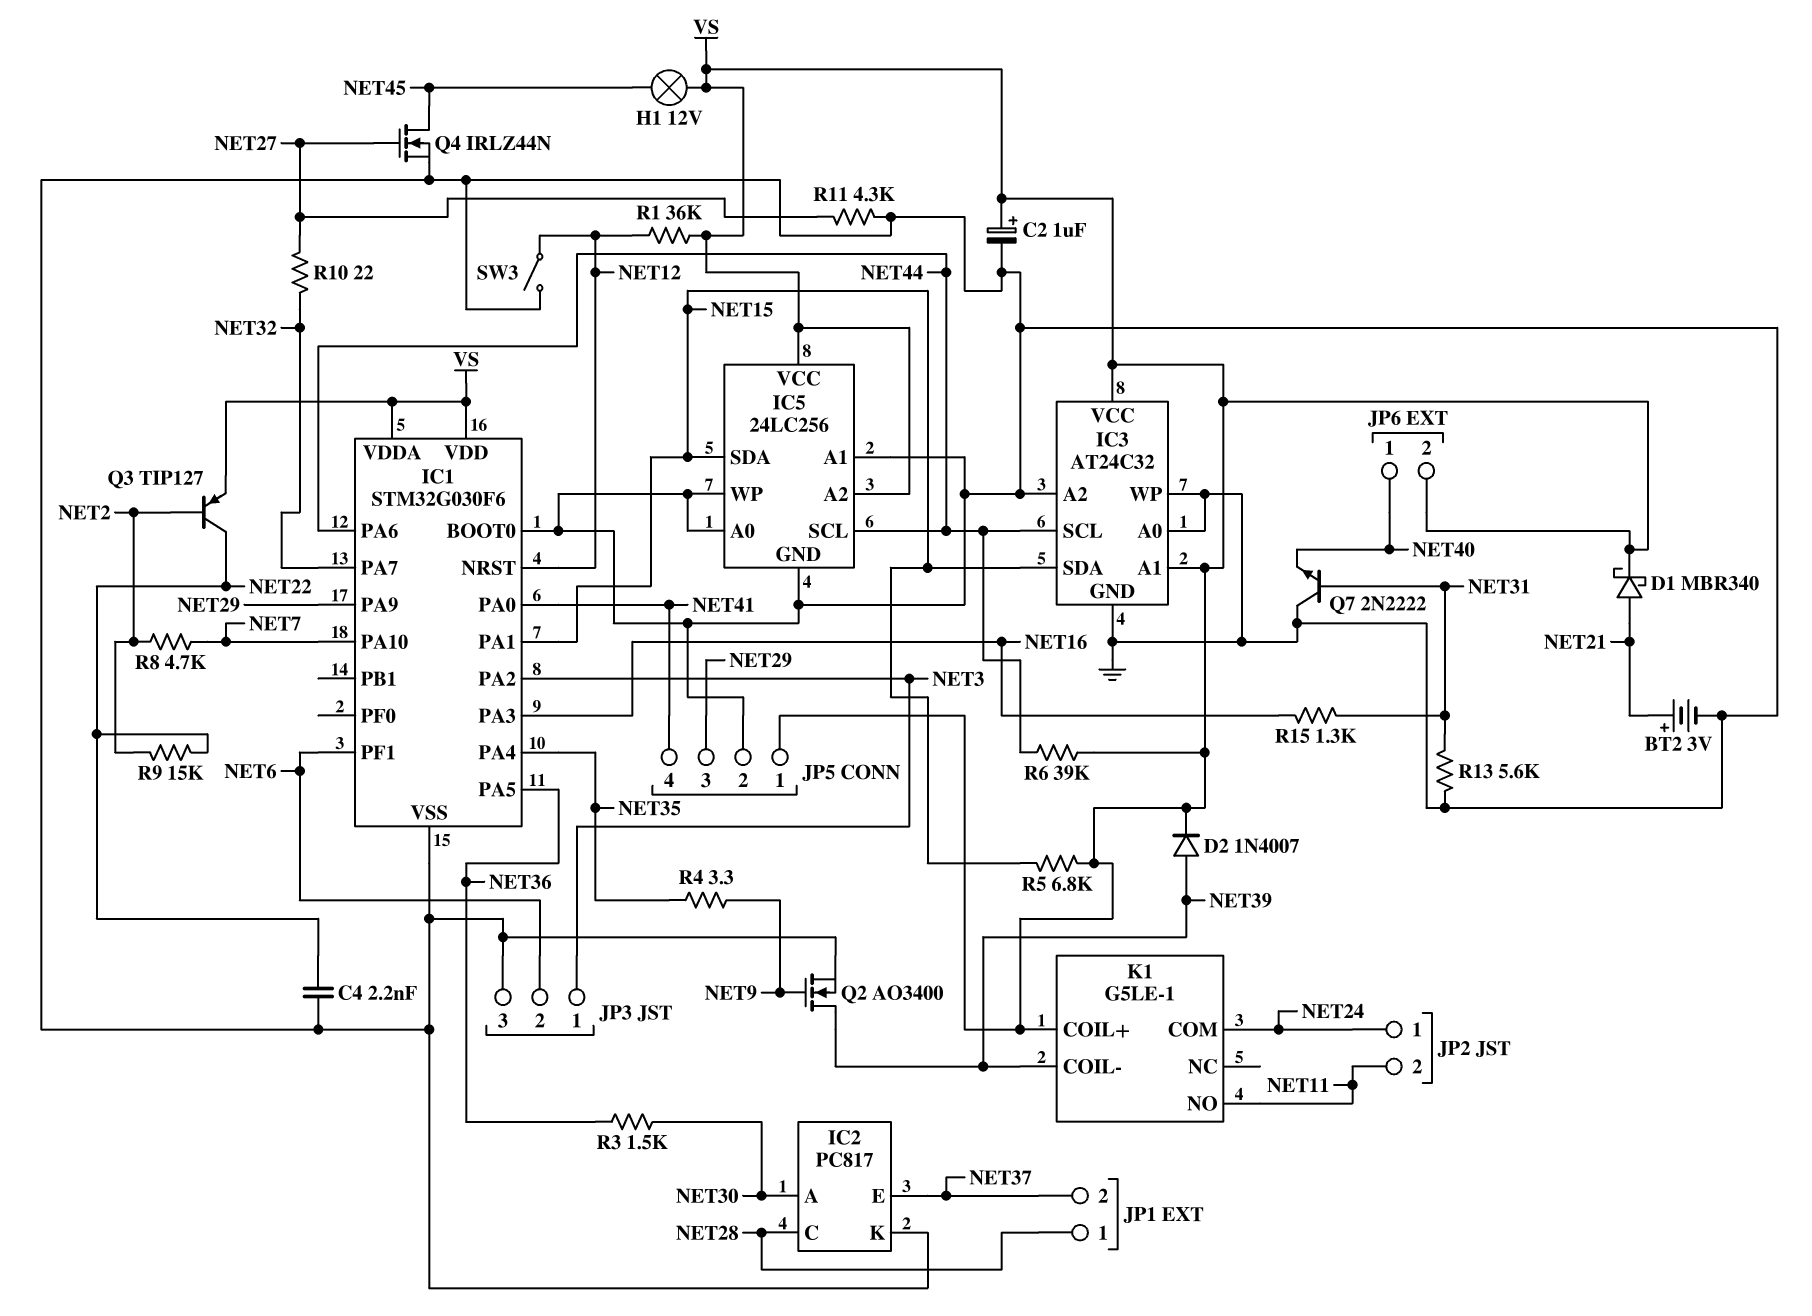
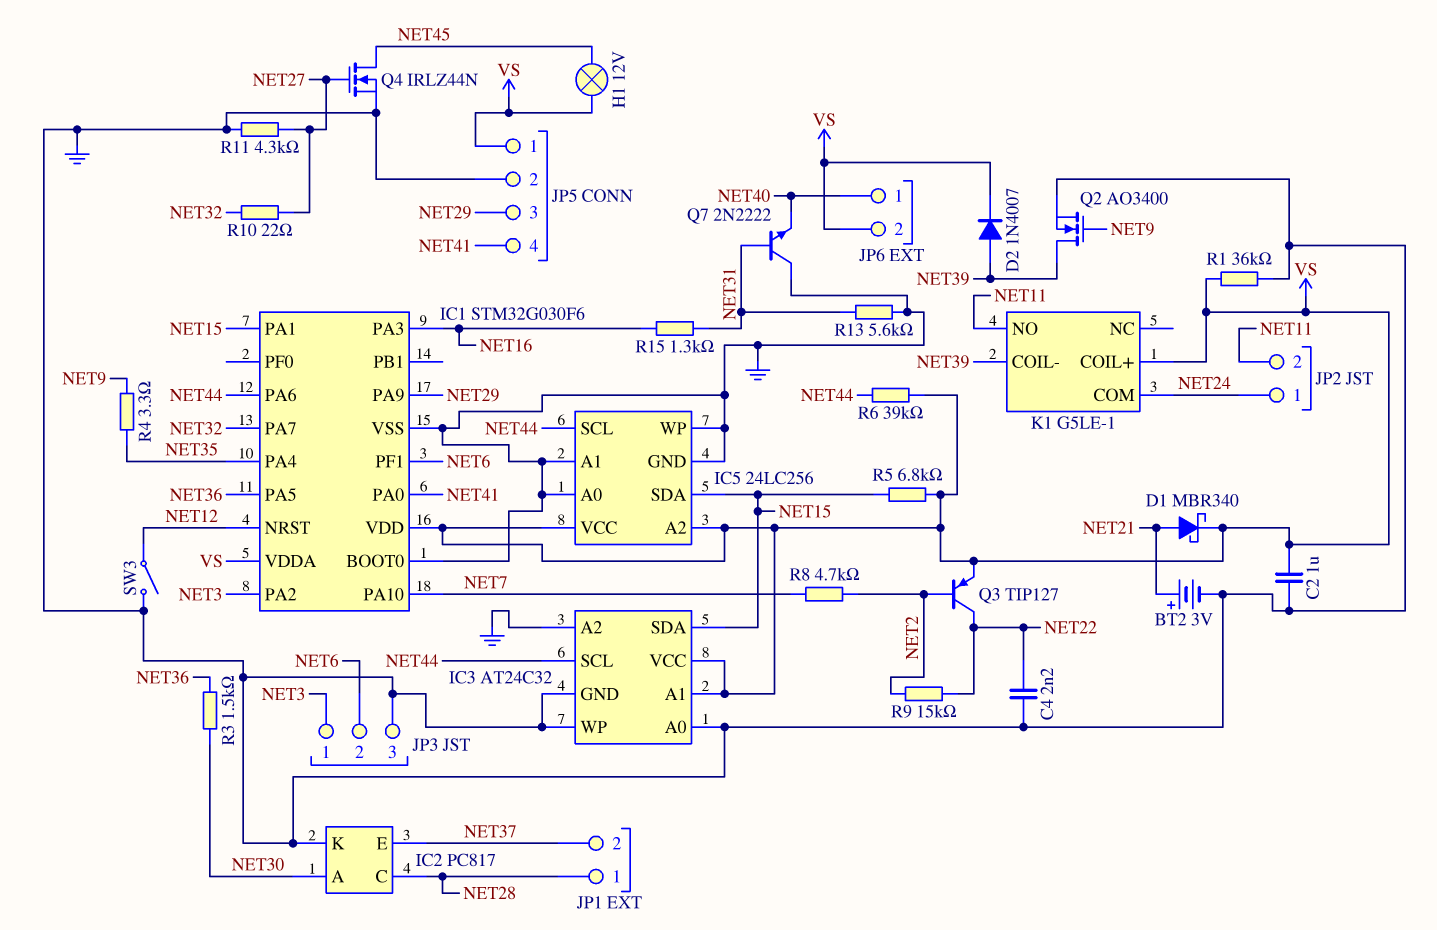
C2: 1uF (plus VS, minus GND) -> 1uF (GND, VS)
R1: 36k (NET12, VS) -> 36k (GND, VS)

